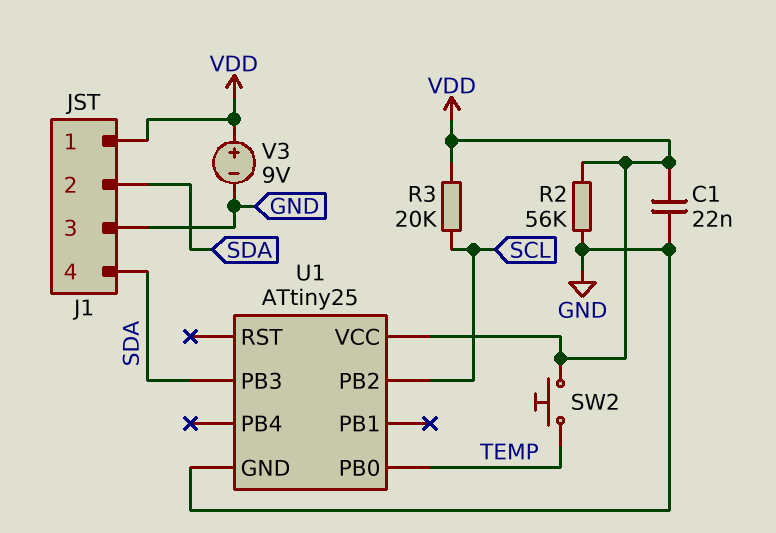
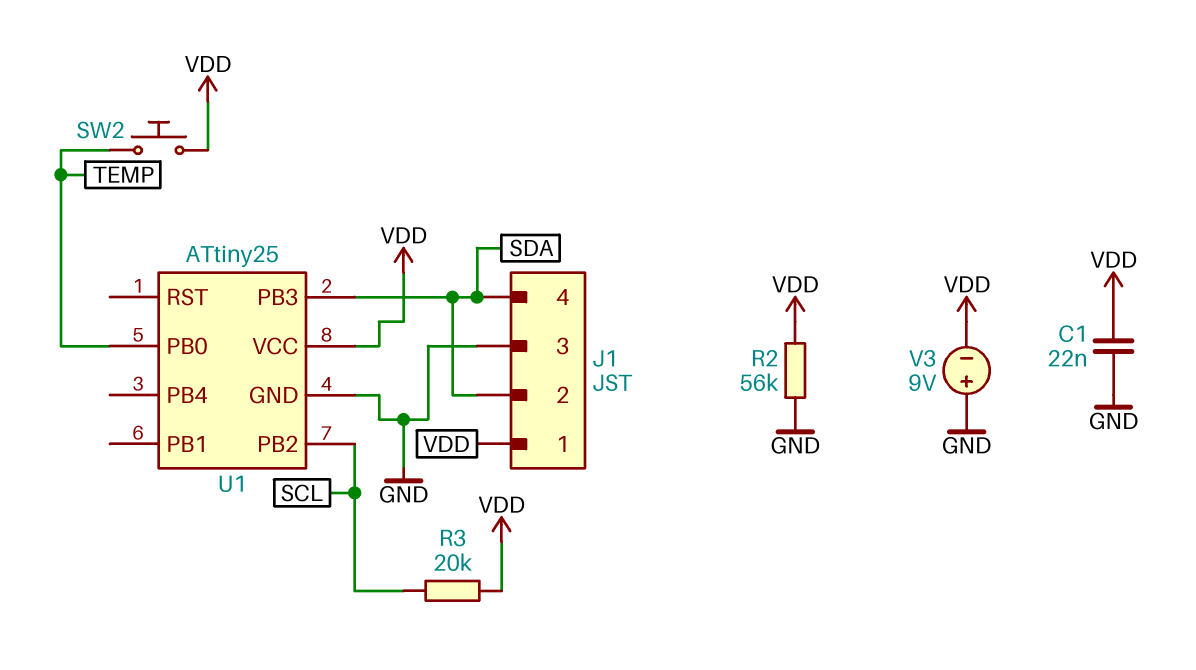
V3: 9V (plus VDD, minus GND) -> 9V (plus GND, minus VDD)

